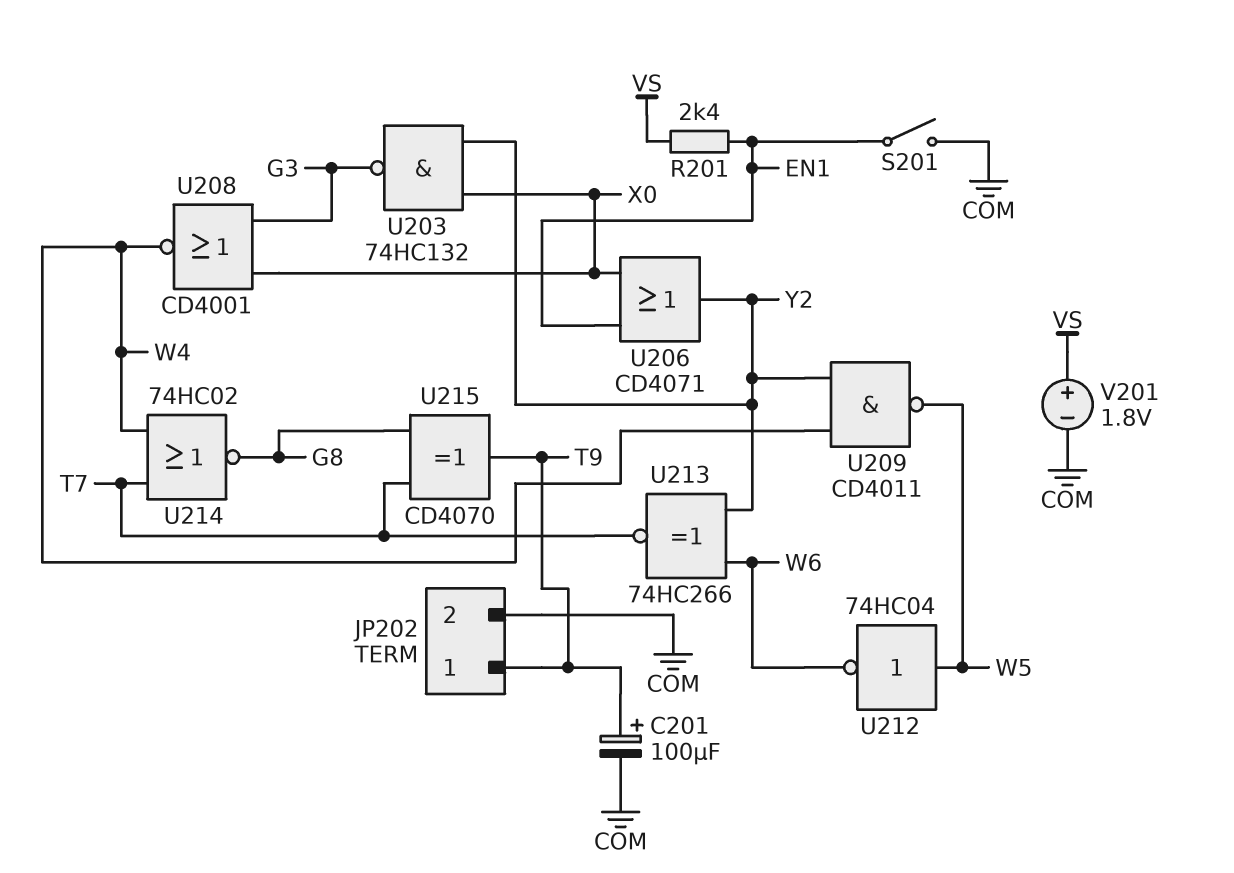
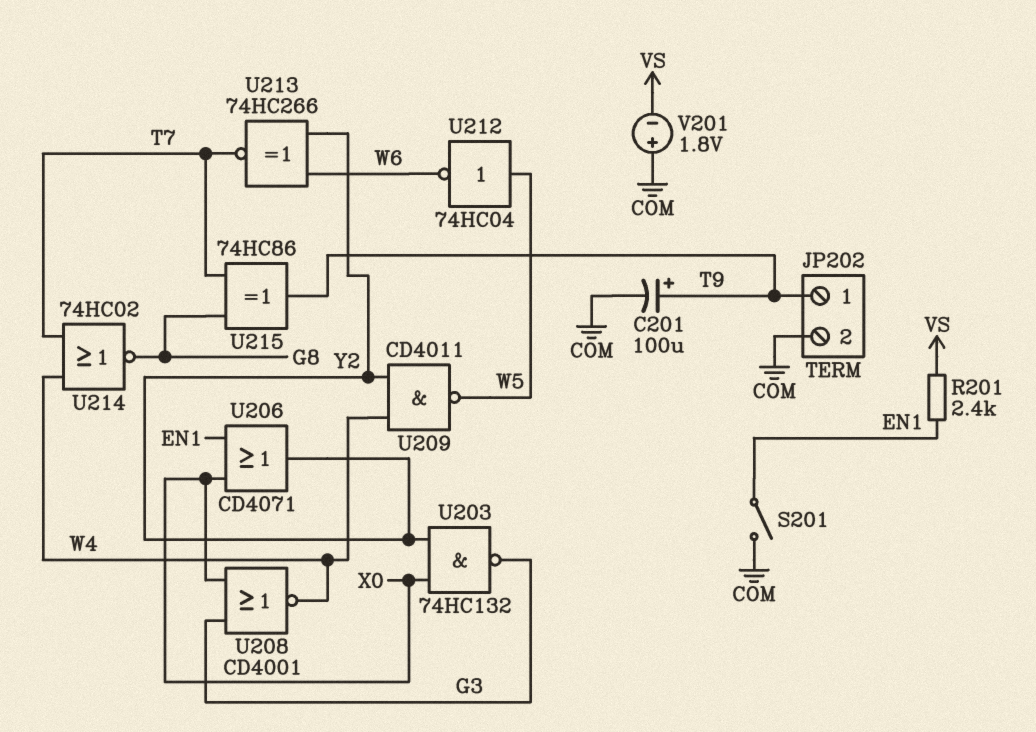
U215: XOR CD4070 (in G8, in T7, out T9) -> XOR 74HC86 (in G8, in T7, out T9)
V201: 1.8V (plus VS, minus COM) -> 1.8V (plus COM, minus VS)

